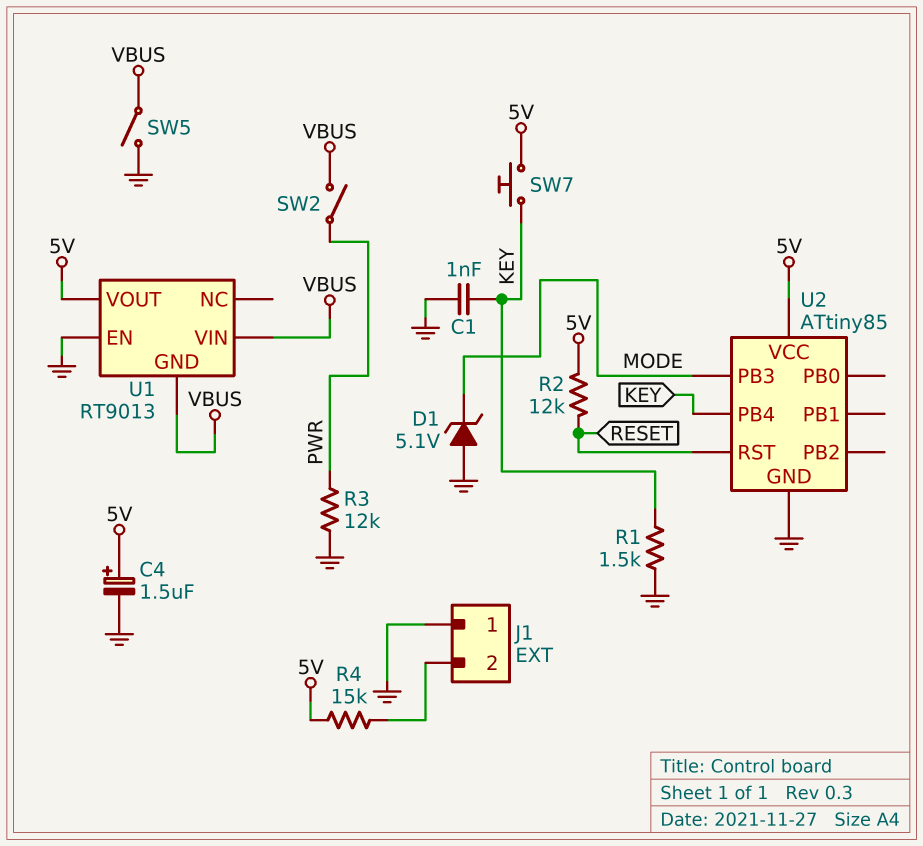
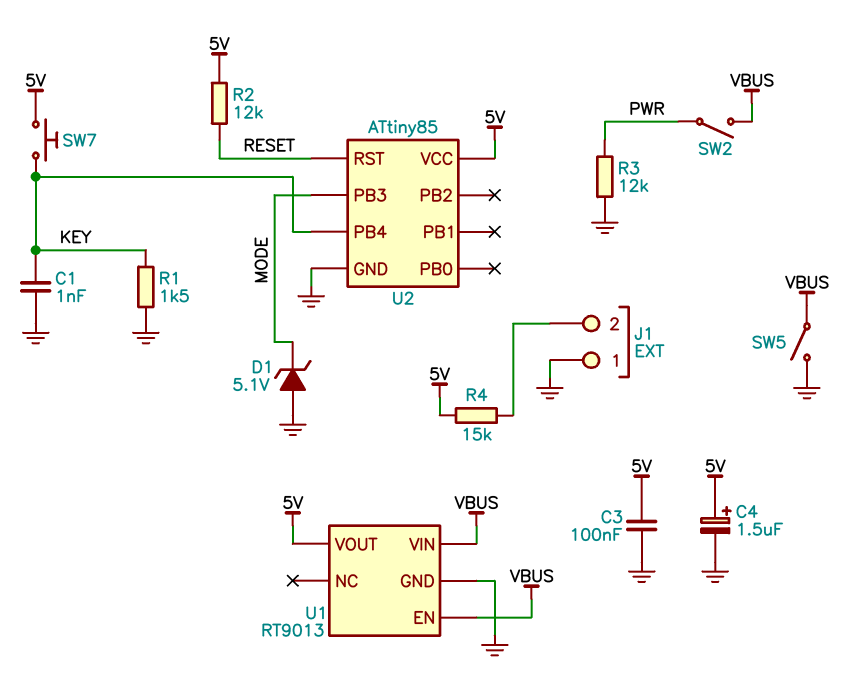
C3: none -> 100nF (5V, GND)
U1 pin EN: GND -> VBUS
U1 pin GND: VBUS -> GND

